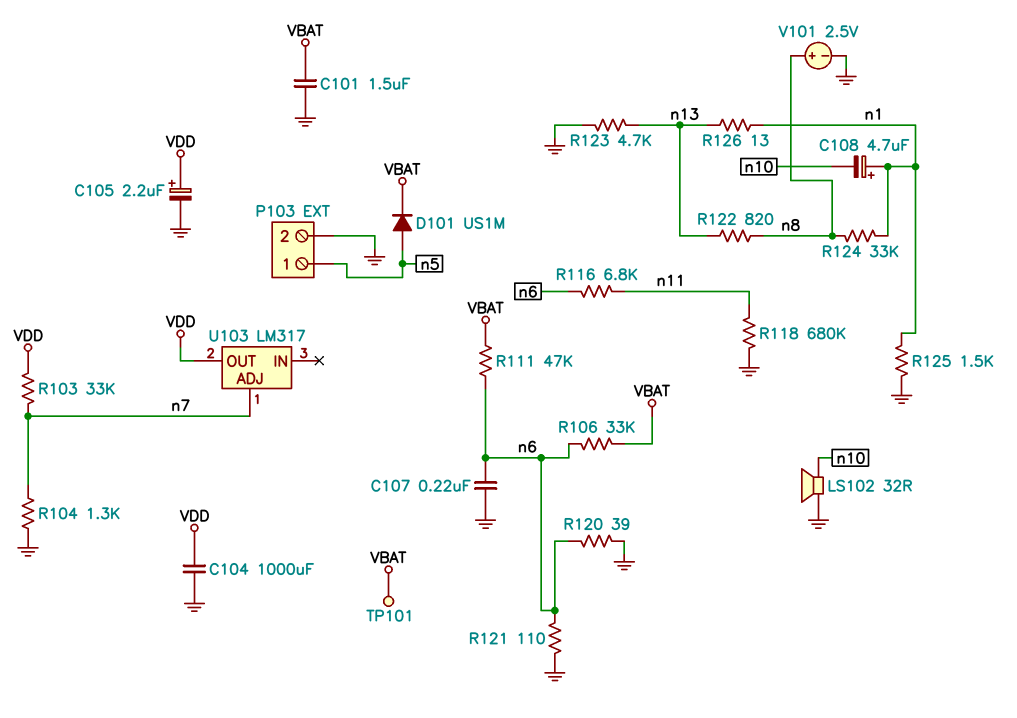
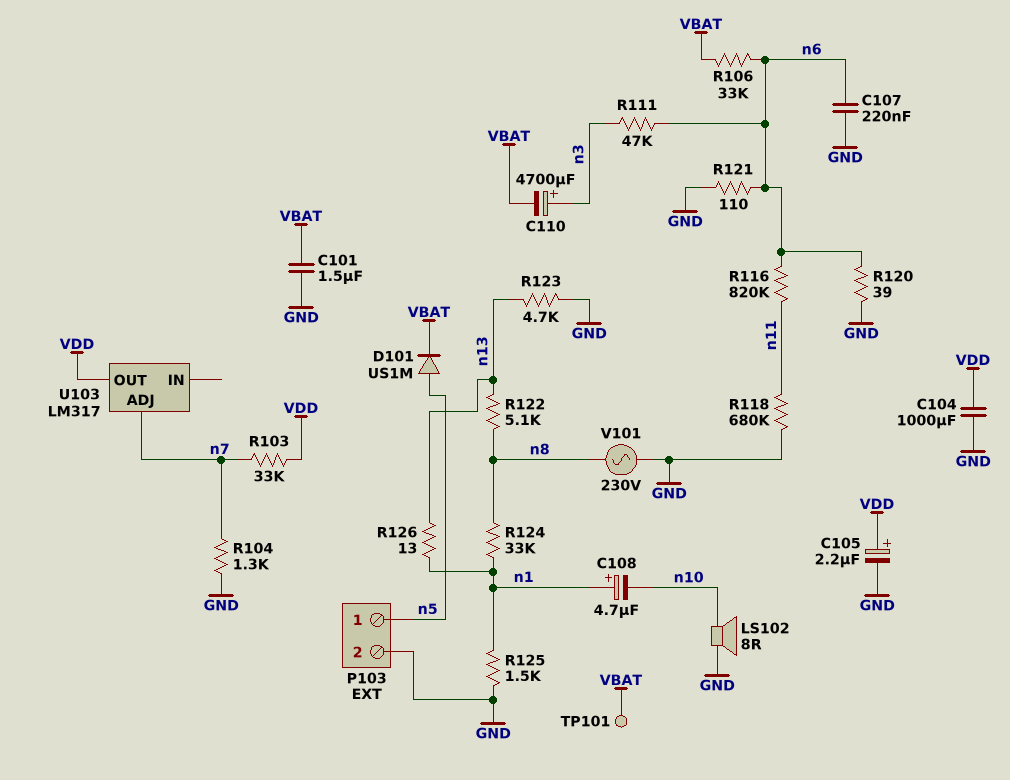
C110: none -> 4700uF (plus n3, minus VBAT)
LS102: speaker 32R (GND, n10) -> speaker 8R (GND, n10)
R111: 47k (VBAT, n6) -> 47k (n3, n6)
R116: 6.8k (n6, n11) -> 820k (n6, n11)
R122: 820 (n8, n13) -> 5.1k (n8, n13)
V101: 2.5V (plus n8, minus GND) -> AC 230V (GND, n8)

